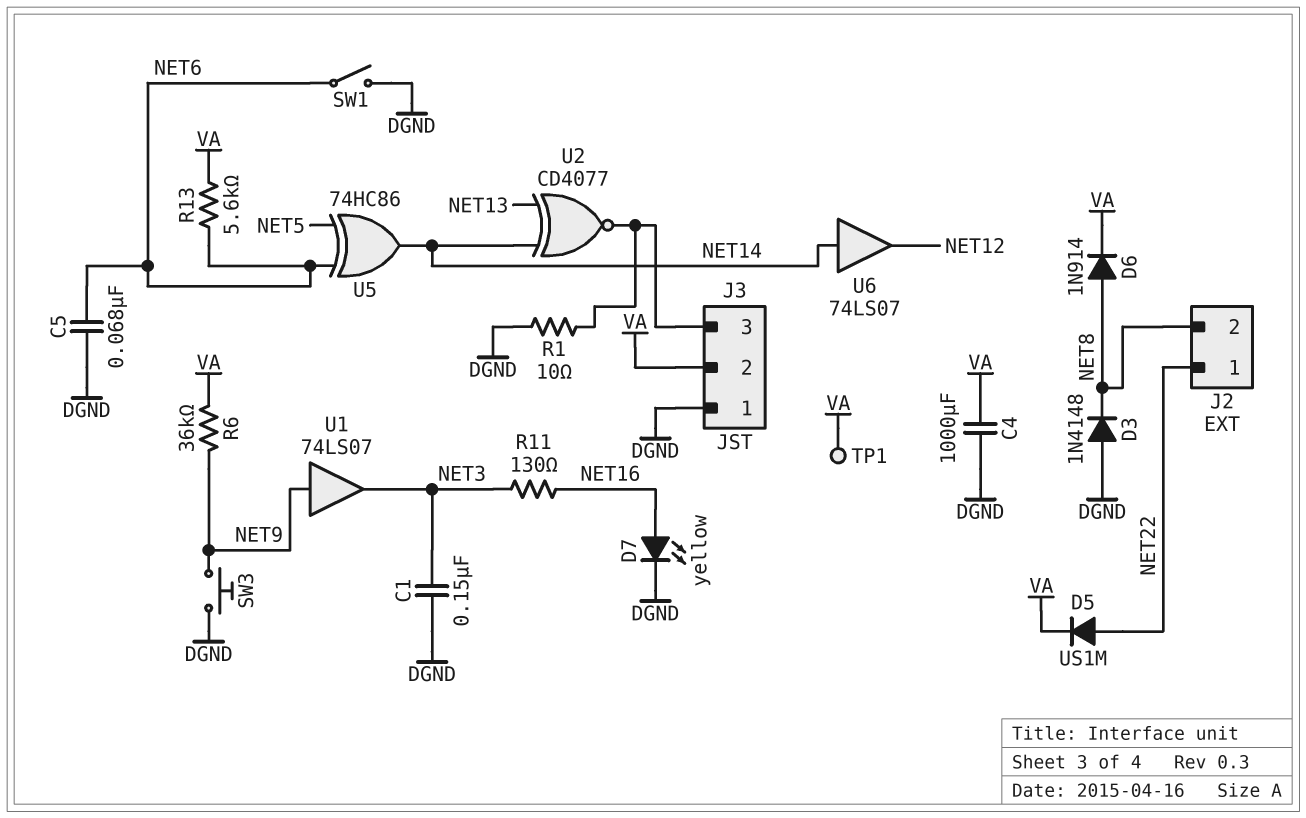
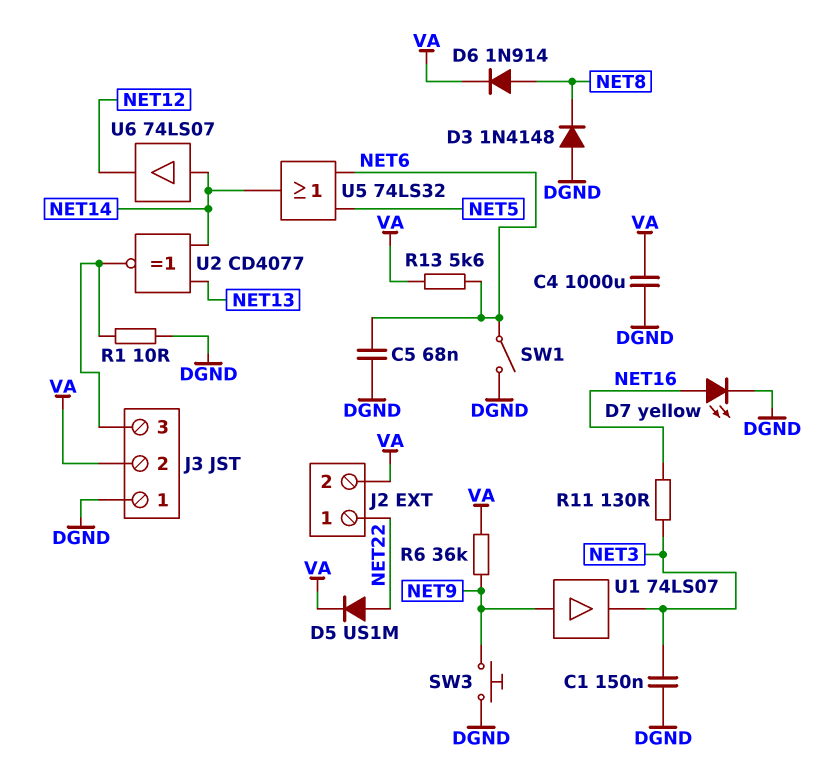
J2 pin 2: NET8 -> VA
TP1: test point (VA) -> none
U5: XOR 74HC86 (in NET5, in NET6, out NET14) -> OR 74LS32 (in NET5, in NET6, out NET14)

